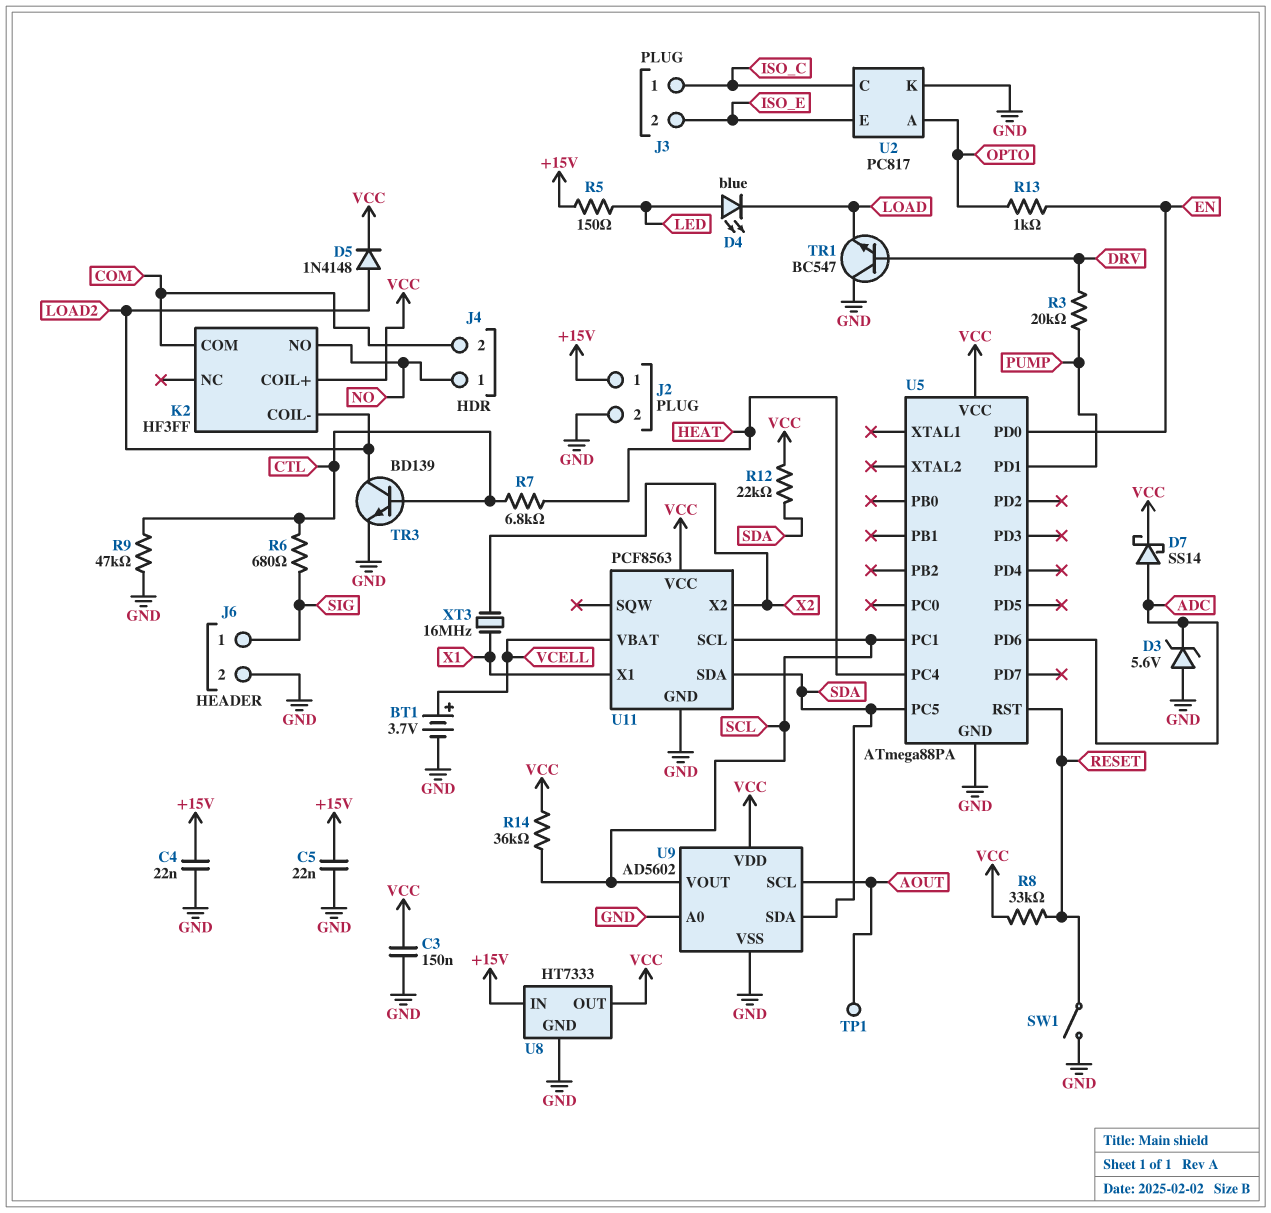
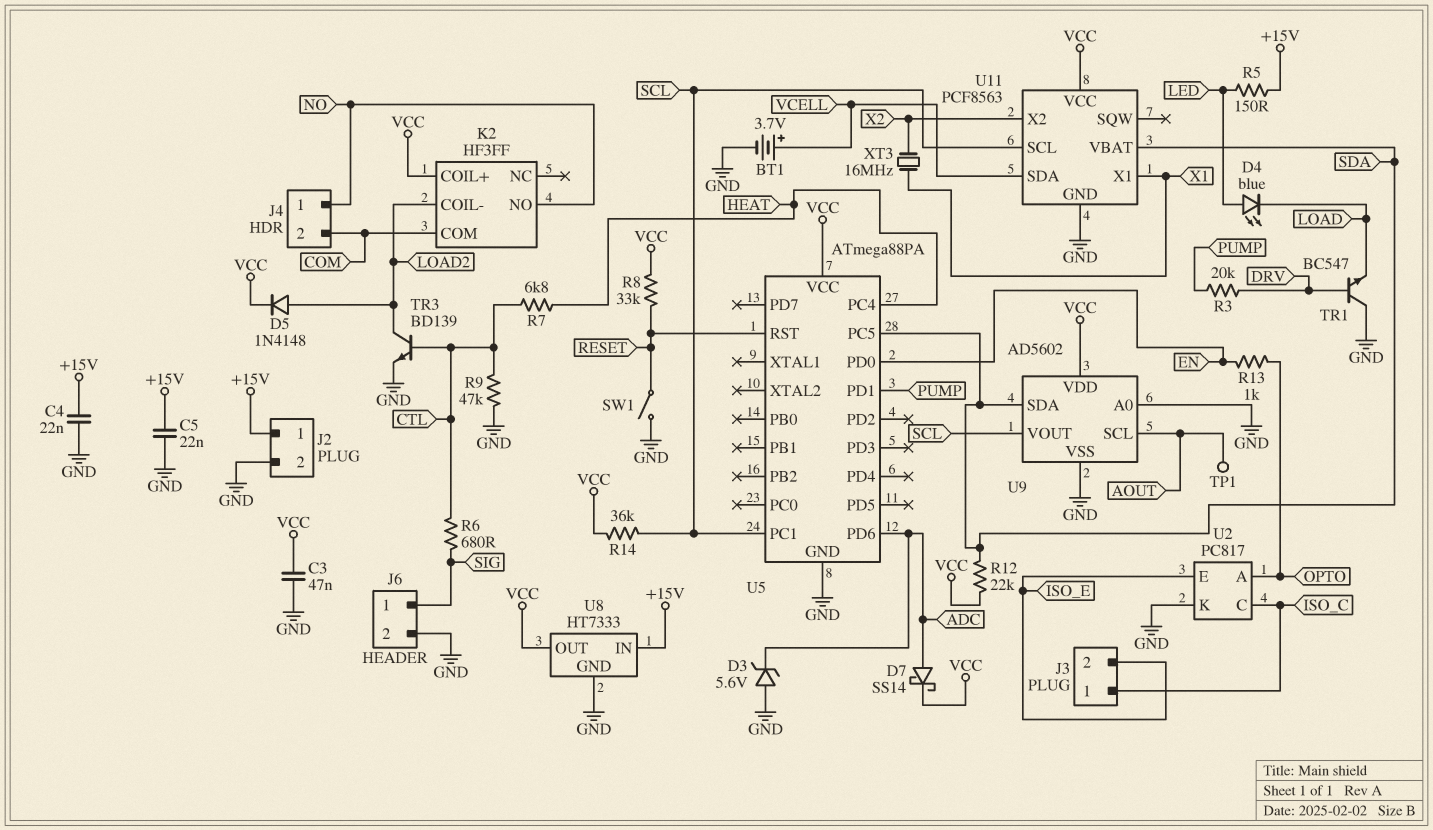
C3: 150nF (GND, VCC) -> 47nF (GND, VCC)
U11 pin SDA: SDA -> VCELL
U11 pin VBAT: VCELL -> SDA

